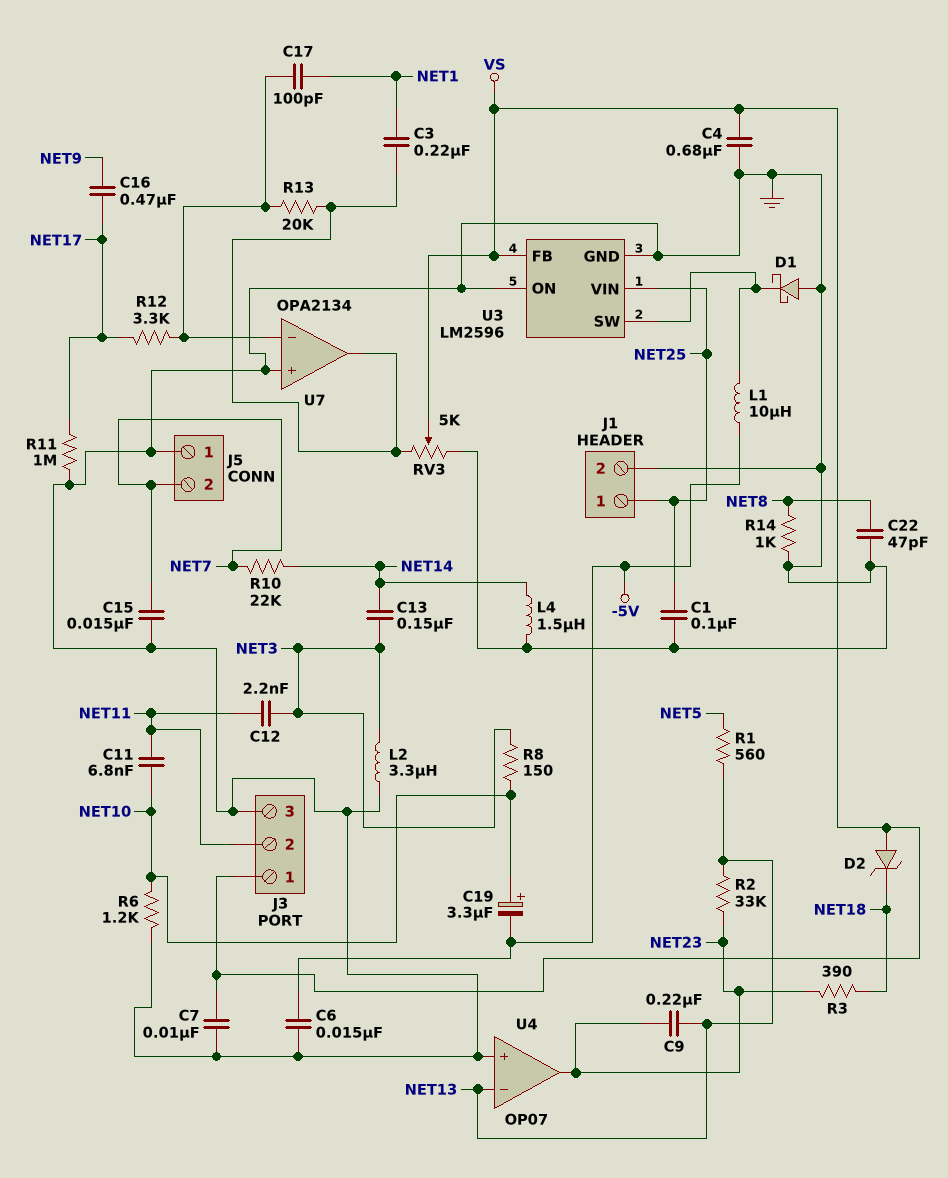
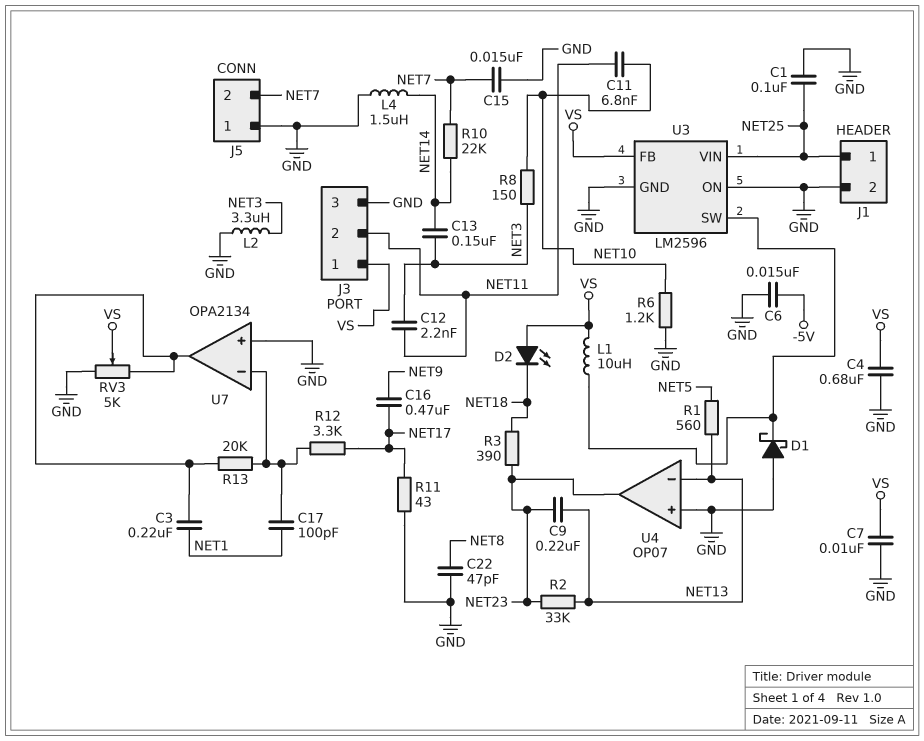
C19: 3.3uF (plus NET10, minus -5V) -> none
D2: zener (A VS, K NET18) -> LED (A VS, K NET18)
L1: 10uH (-5V, U3/SW) -> 10uH (U3/SW, VS)
R11: 1M (GND, NET17) -> 43 (GND, NET17)
R14: 1k (GND, NET8) -> none

